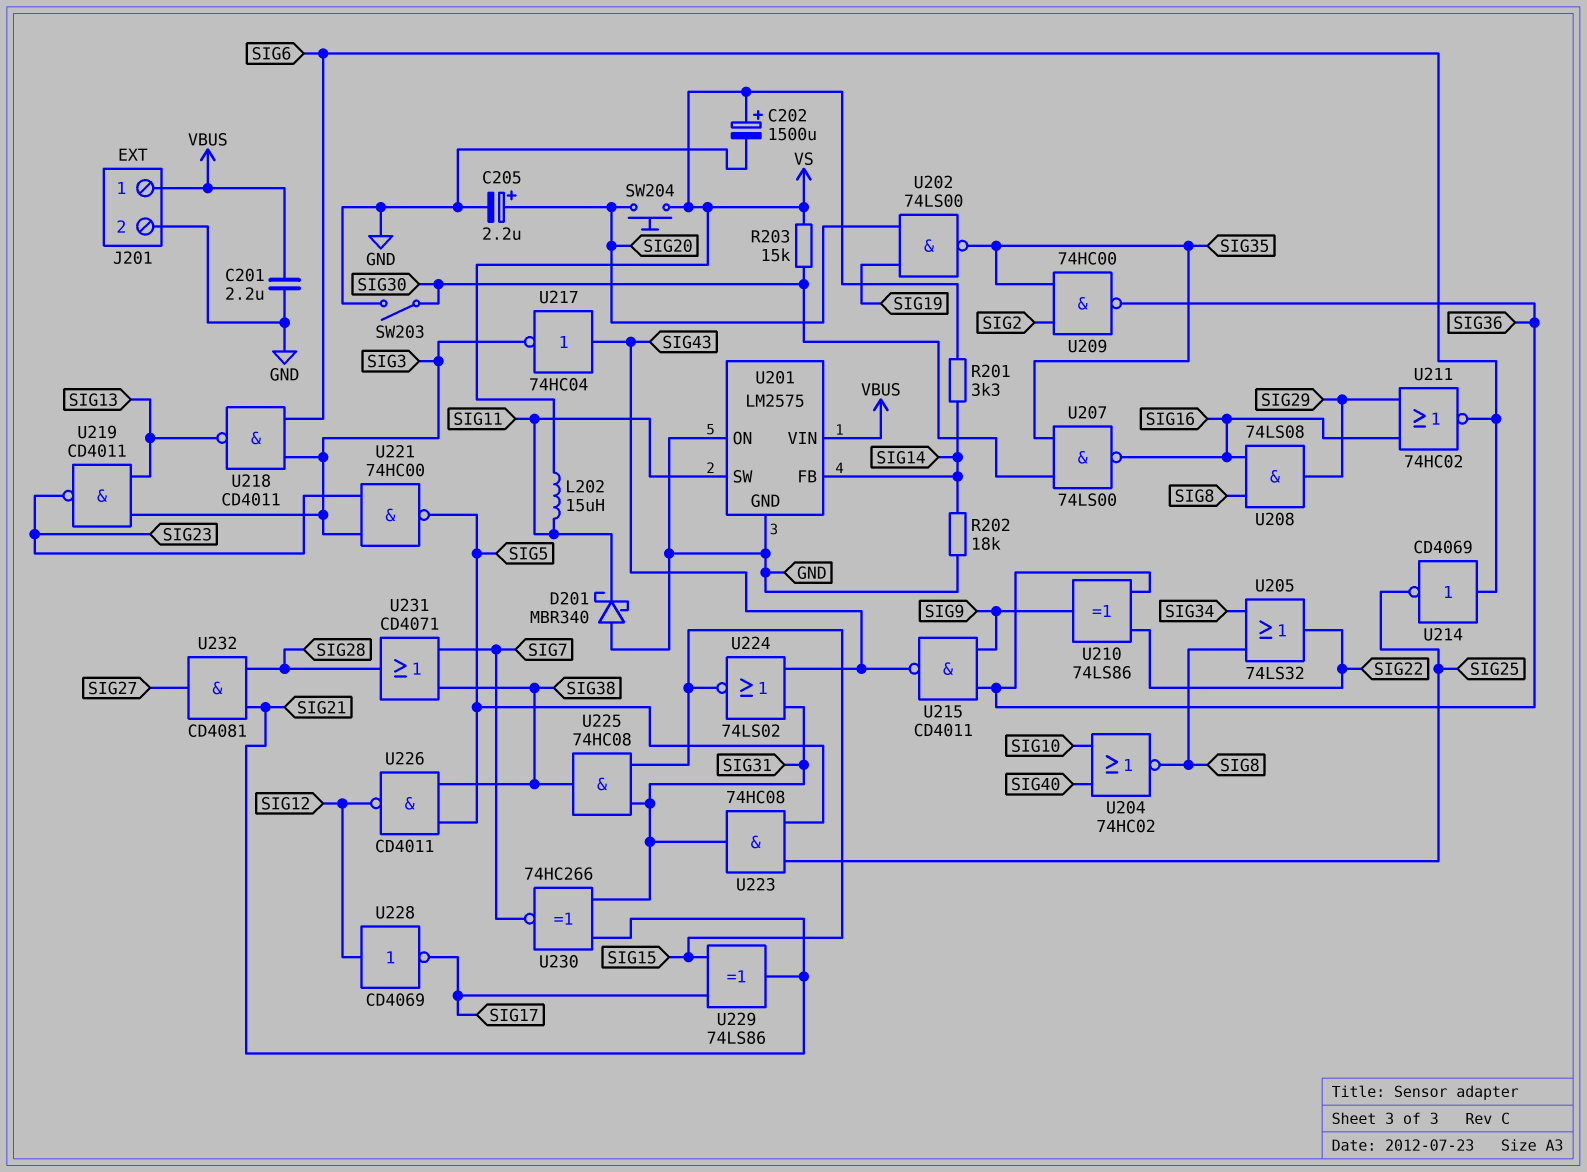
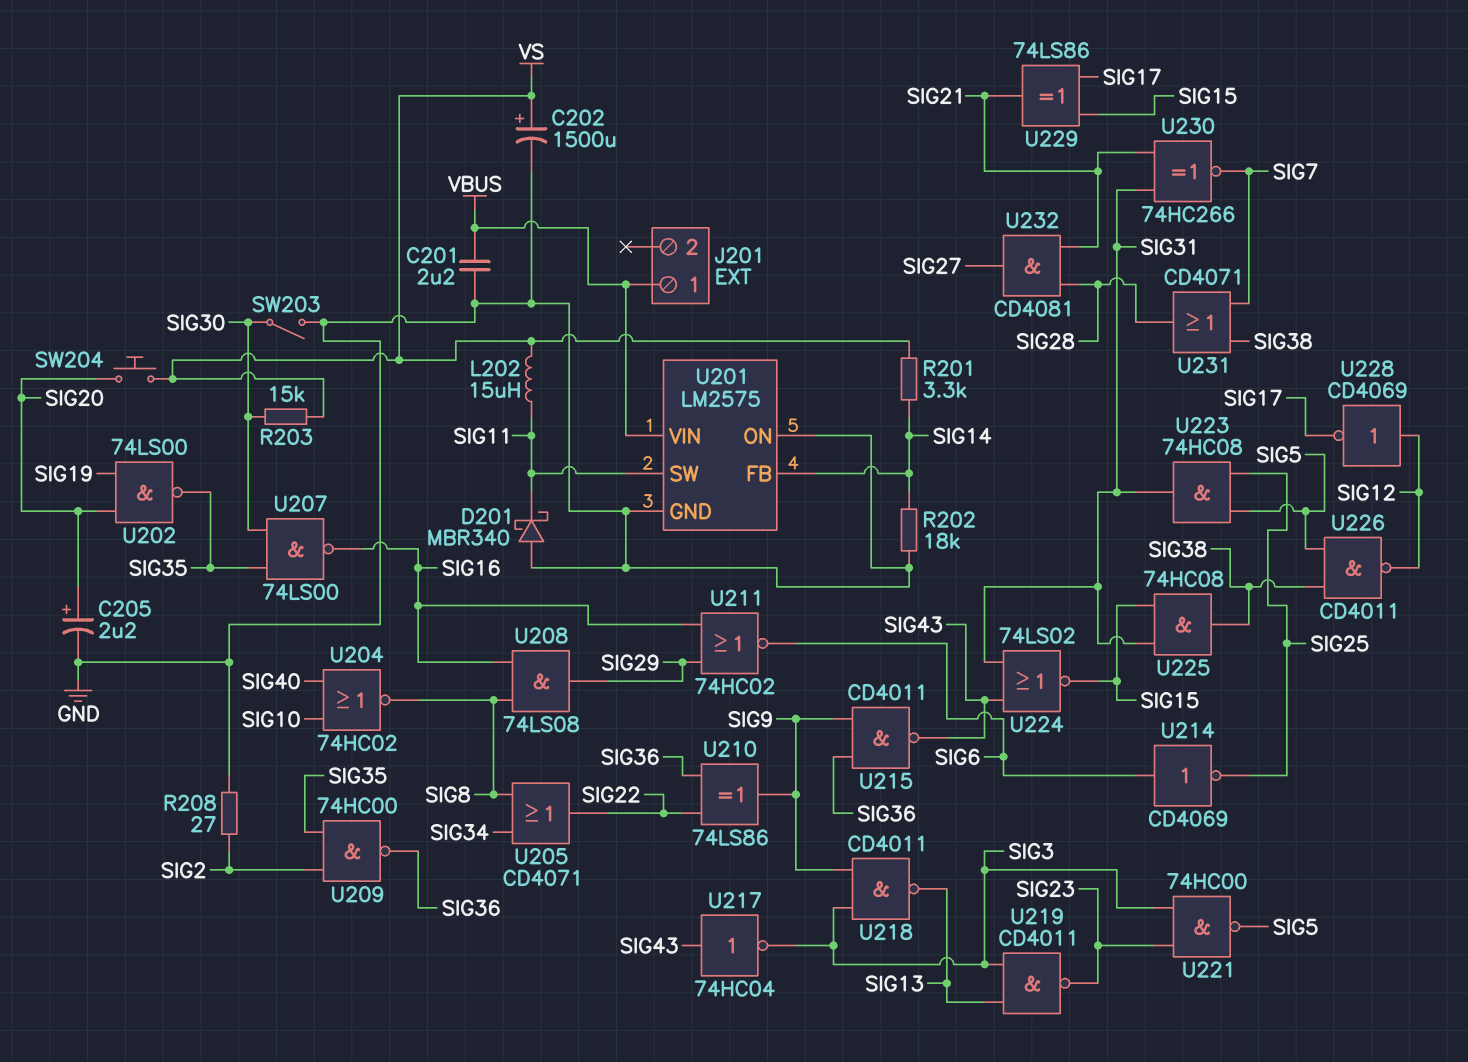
J201 pin 2: GND -> none
R208: none -> 27 (GND, SIG2)
U205: OR 74LS32 (in SIG8, in SIG34, out SIG22) -> OR CD4071 (in SIG8, in SIG34, out SIG22)
U218: NAND CD4011 (in SIG3, in SIG6, out SIG13) -> NAND CD4011 (in SIG3, in SIG9, out SIG13)

